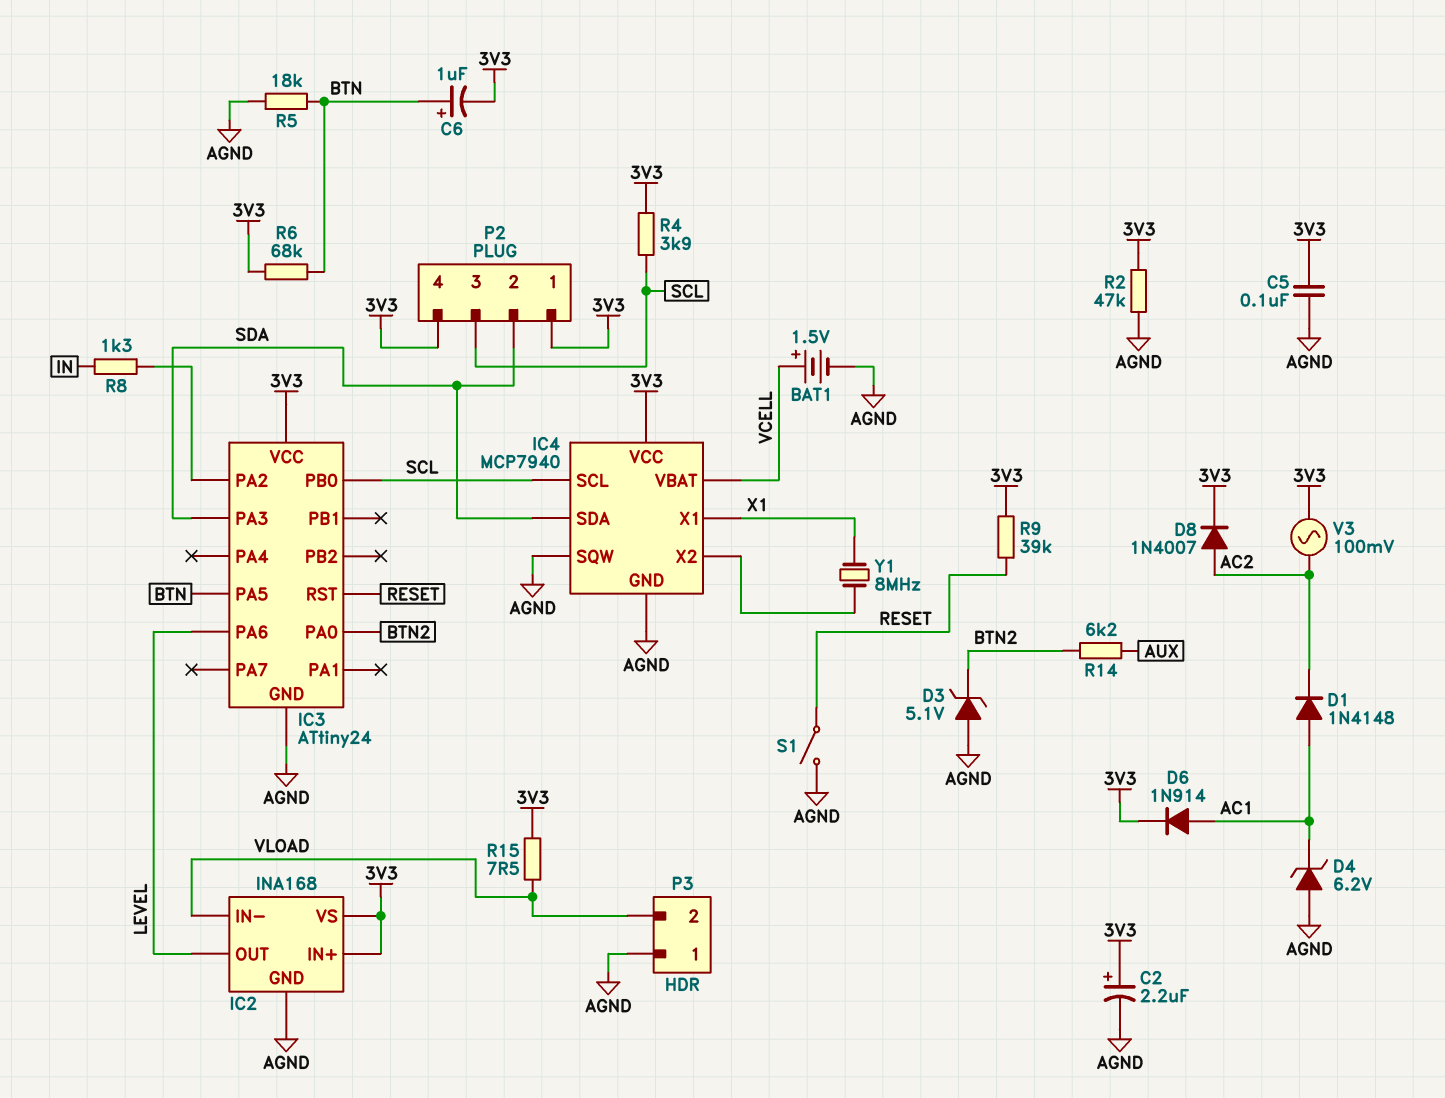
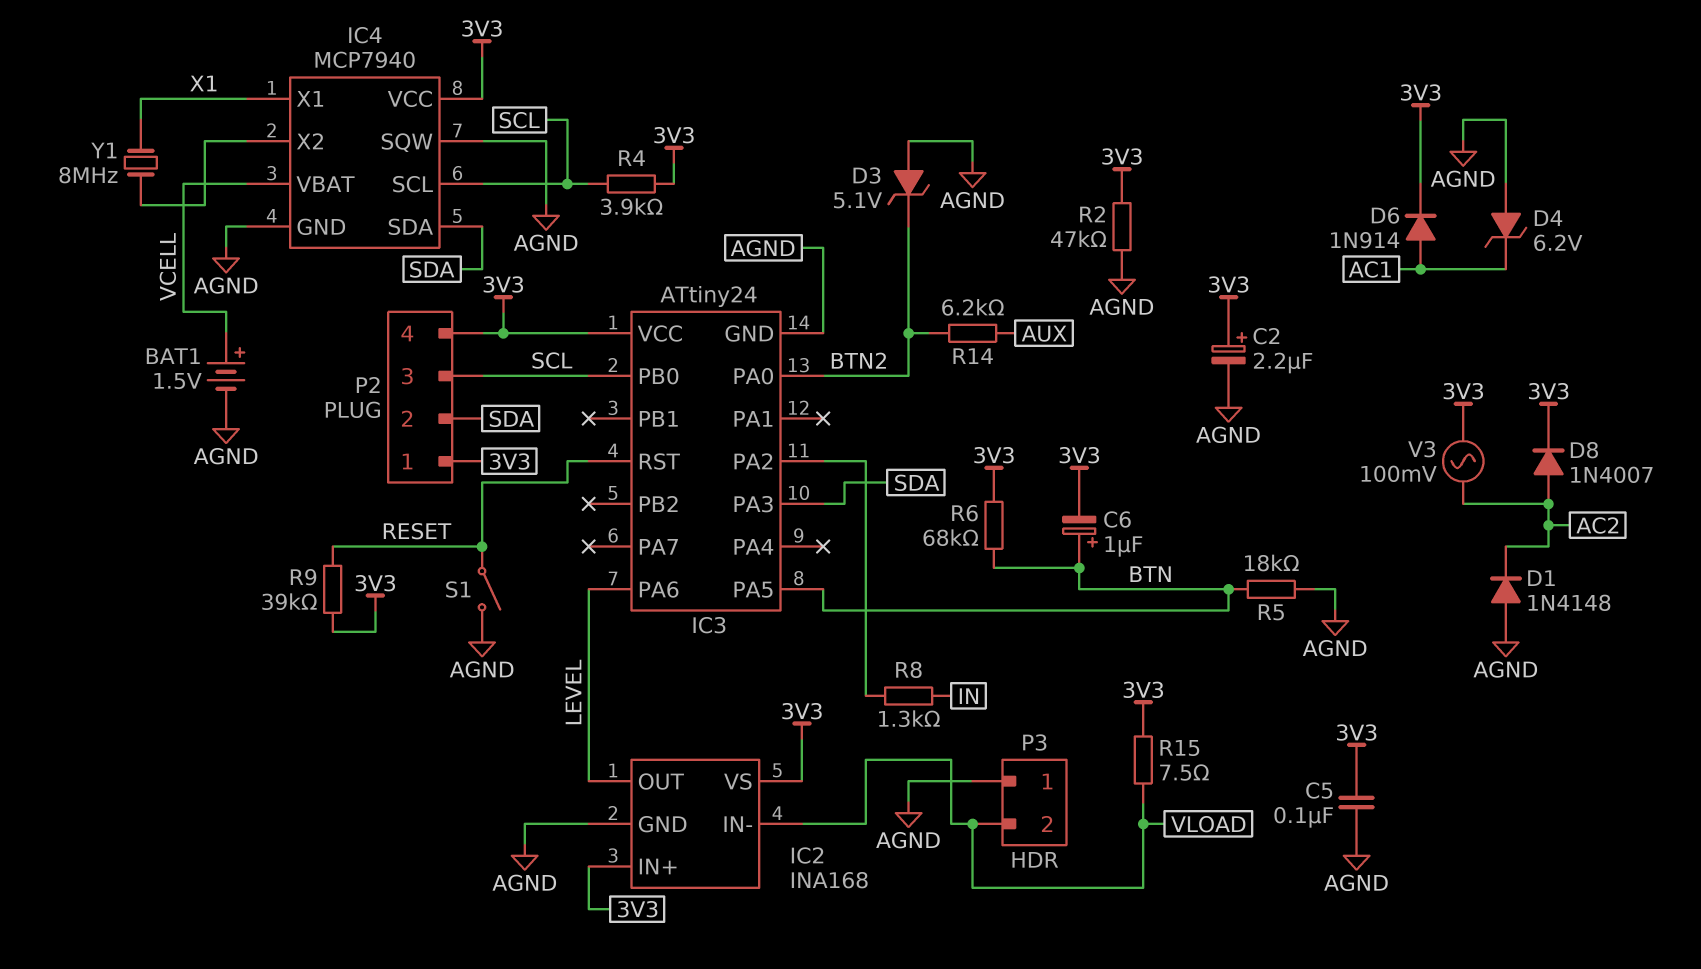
D1: diode 1N4148 (A AC1, K AC2) -> diode 1N4148 (A AGND, K AC2)

